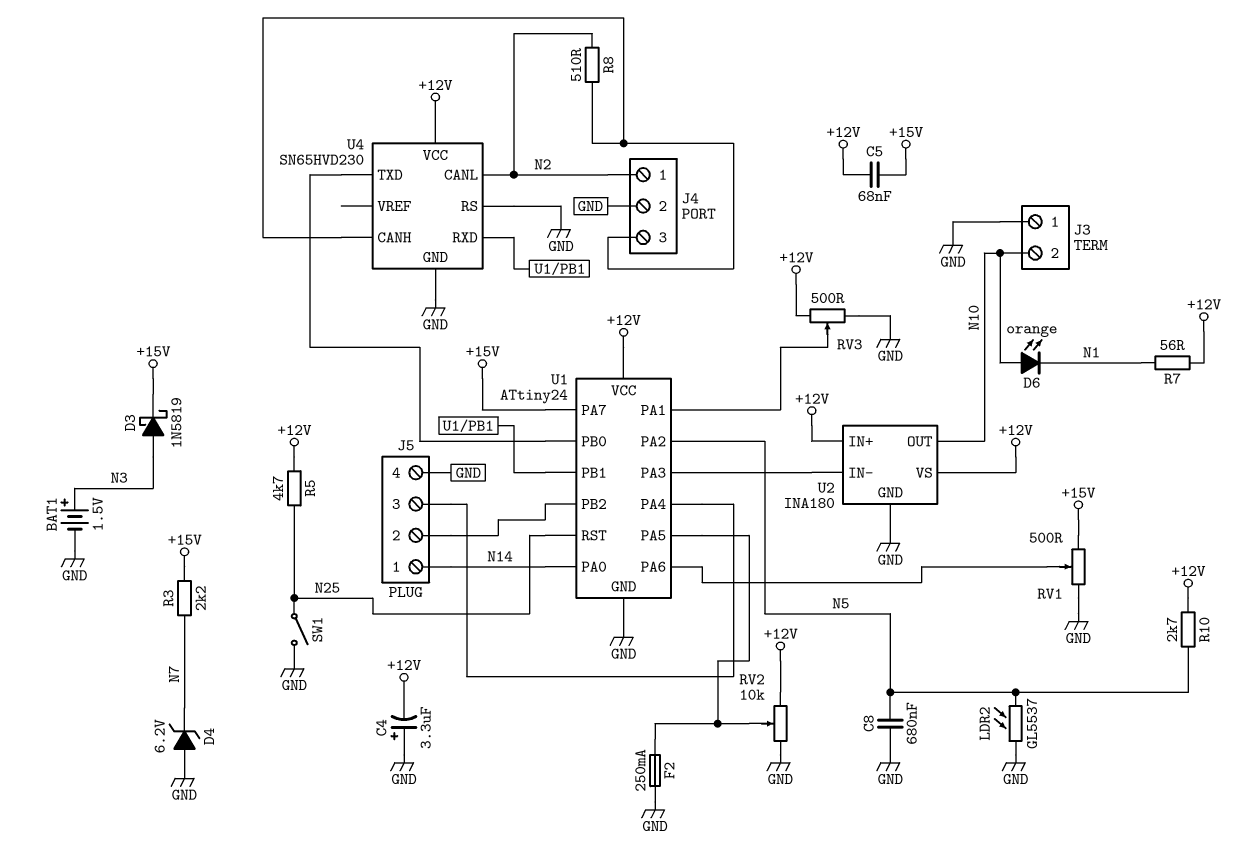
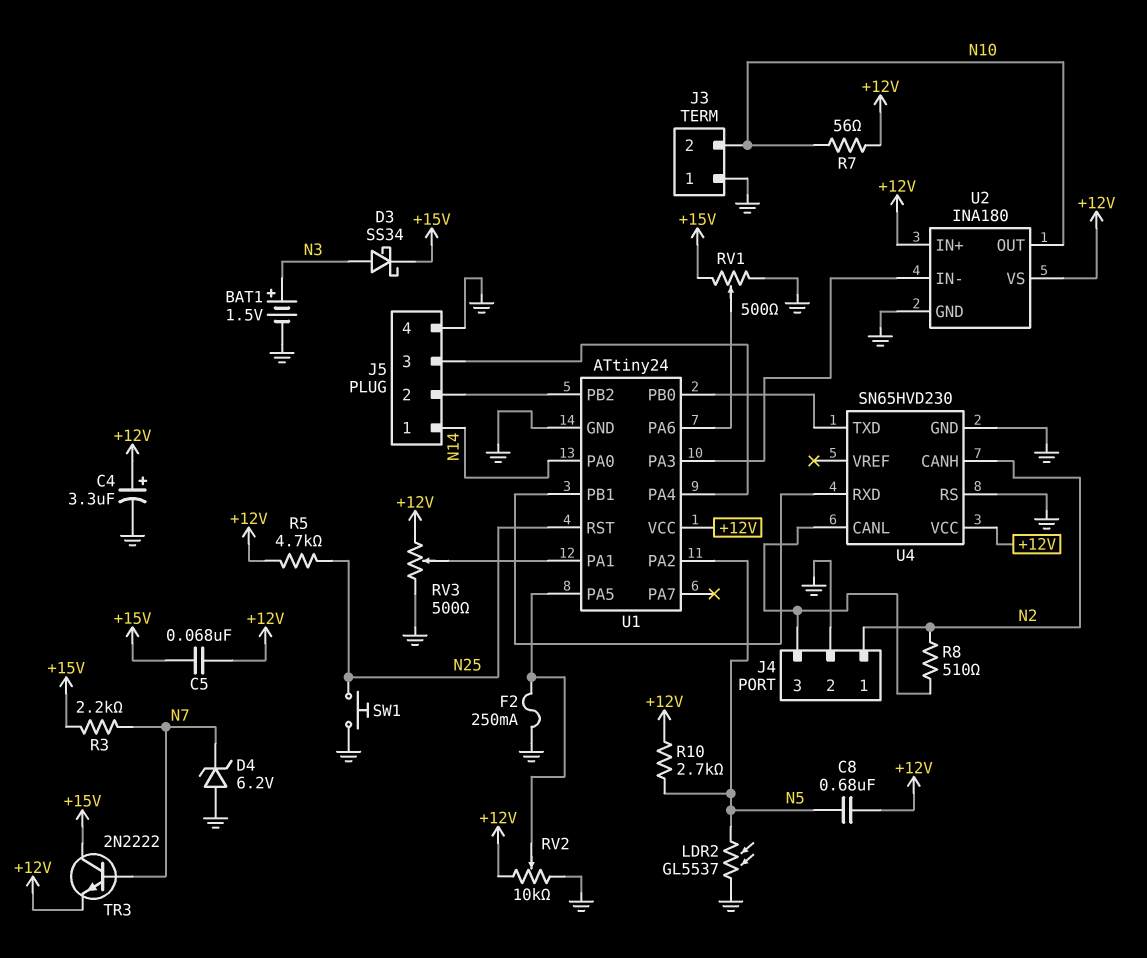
C4: 3.3uF (plus GND, minus +12V) -> 3.3uF (plus +12V, minus GND)
C8: 680nF (GND, N5) -> 680nF (+12V, N5)
D3: schottky 1N5819 (A N3, K +15V) -> schottky SS34 (A N3, K +15V)
D6: LED orange (A N10, K N1) -> none
R7: 56 (+12V, N1) -> 56 (+12V, N10)
SW1: switch (GND, N25) -> button (GND, N25)
TR3: none -> NPN 2N2222 (B N7, C +15V, E +12V)
U1 pin PA7: +15V -> none
U4 pin CANH: J4/3 -> N2
U4 pin CANL: N2 -> J4/3

